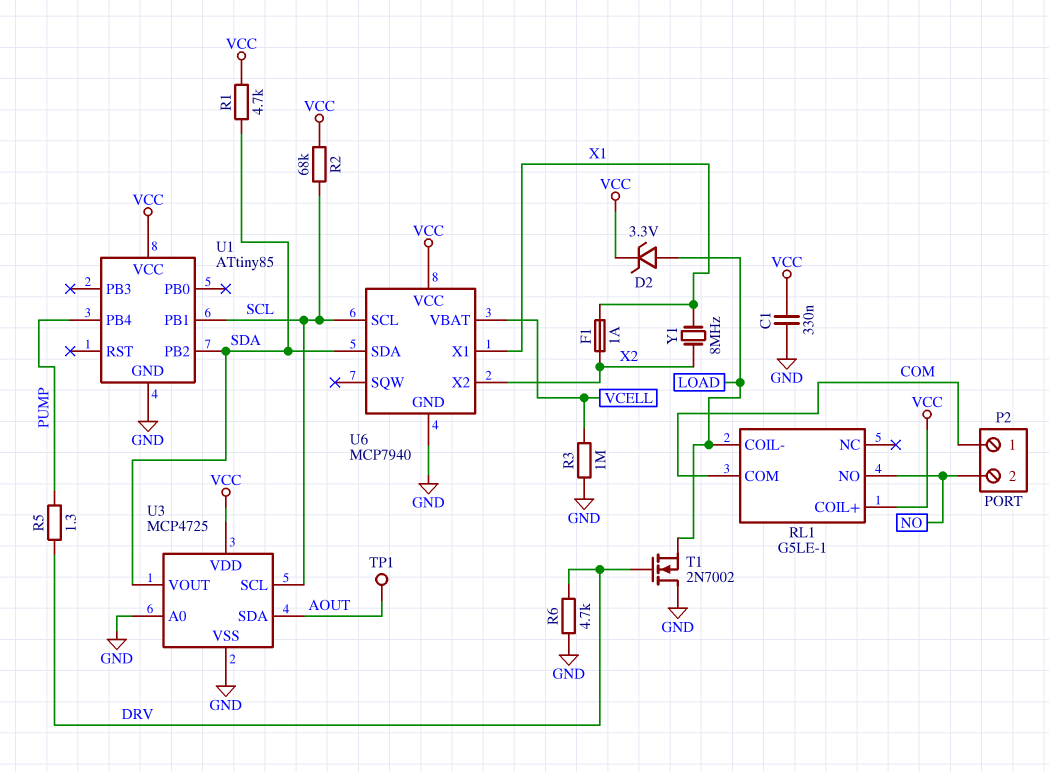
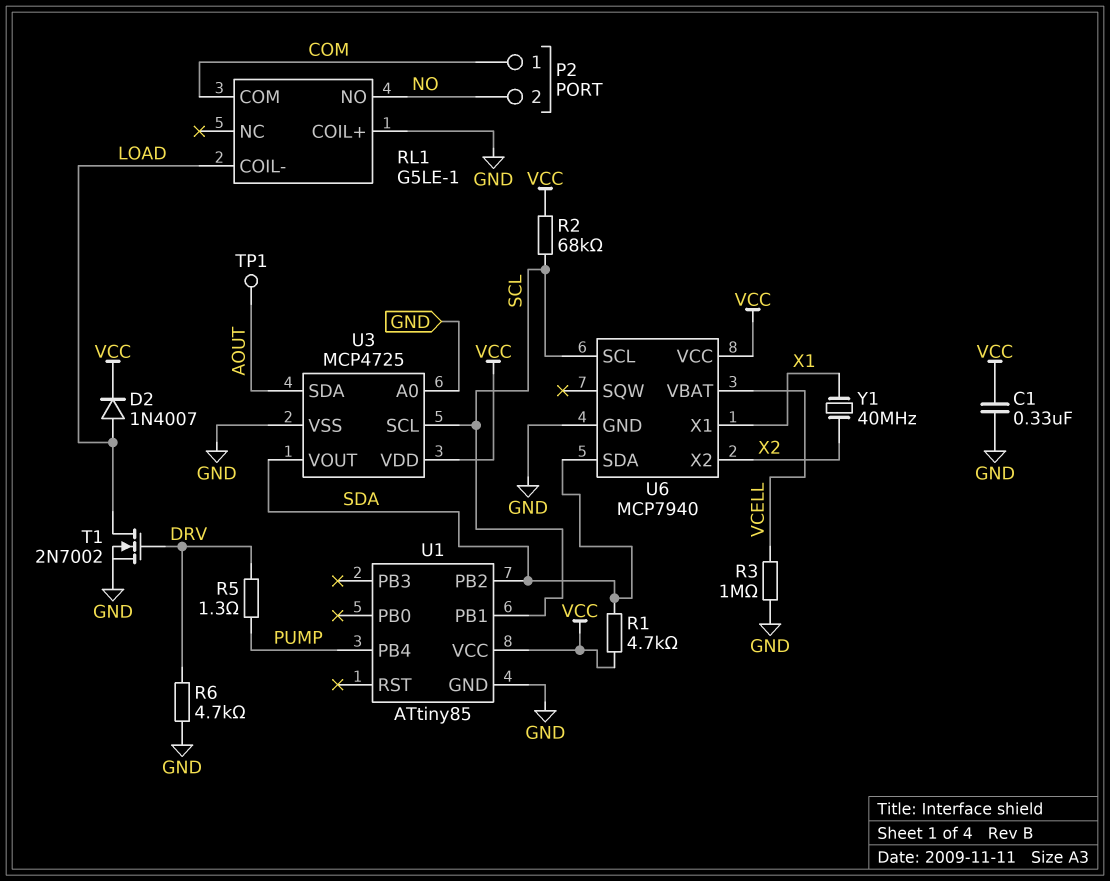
D2: zener 3.3V (A LOAD, K VCC) -> diode 1N4007 (A LOAD, K VCC)
F1: 1A (X1, X2) -> none
RL1 pin COIL+: VCC -> GND
T1: NMOS 2N7002 (G DRV, D GND, S LOAD) -> NMOS 2N7002 (G DRV, D LOAD, S GND)
Y1: 8MHz (X1, X2) -> 40MHz (X1, X2)

